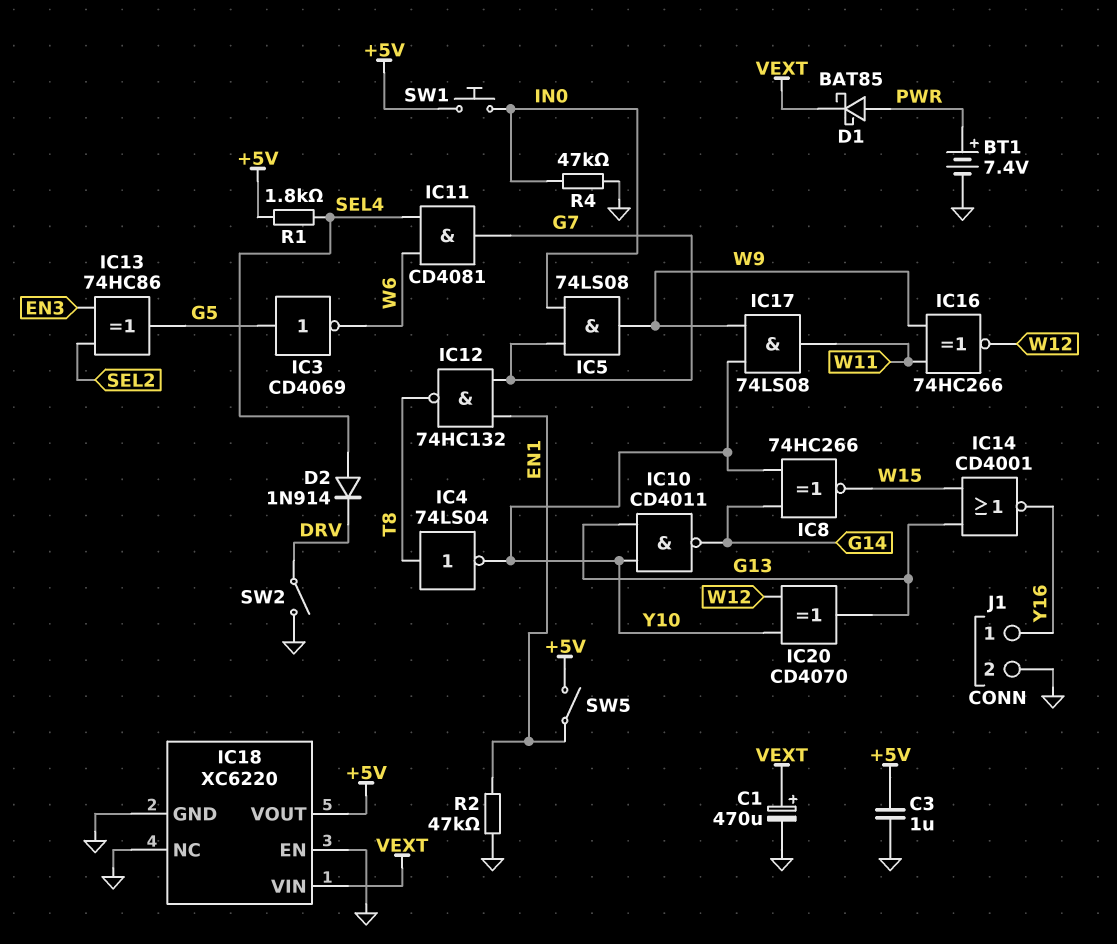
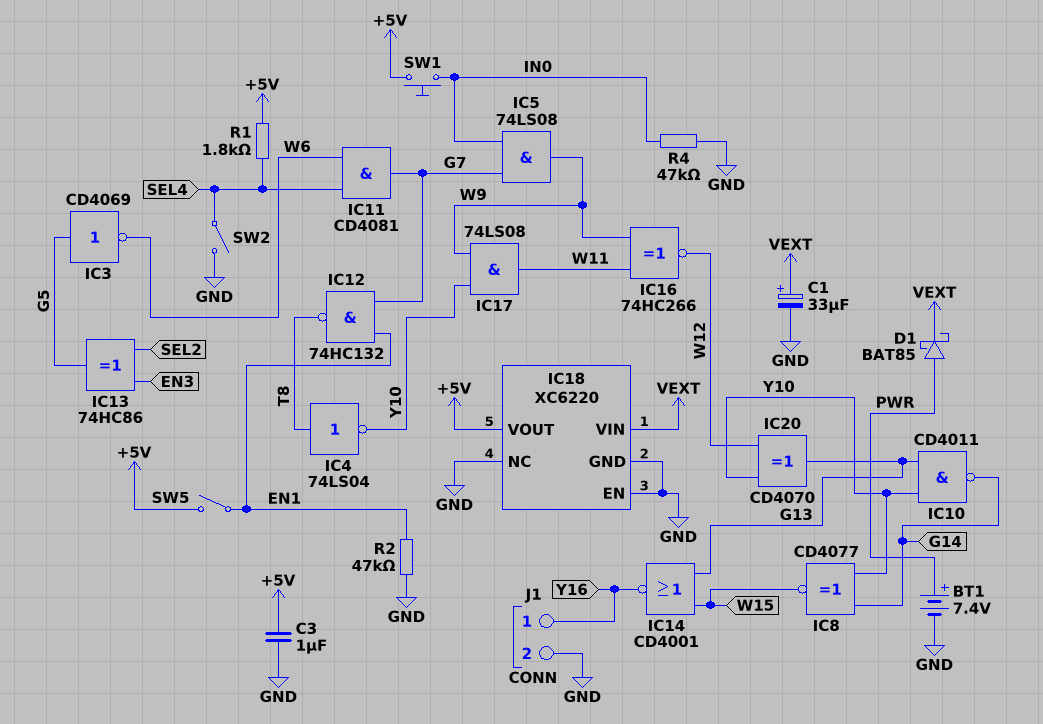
C1: 470uF (plus VEXT, minus GND) -> 33uF (plus VEXT, minus GND)
D2: diode 1N914 (A SEL4, K DRV) -> none
IC8: XNOR 74HC266 (in G14, in Y10, out W15) -> XNOR CD4077 (in G14, in Y10, out W15)
SW2: switch (DRV, GND) -> switch (GND, SEL4)

